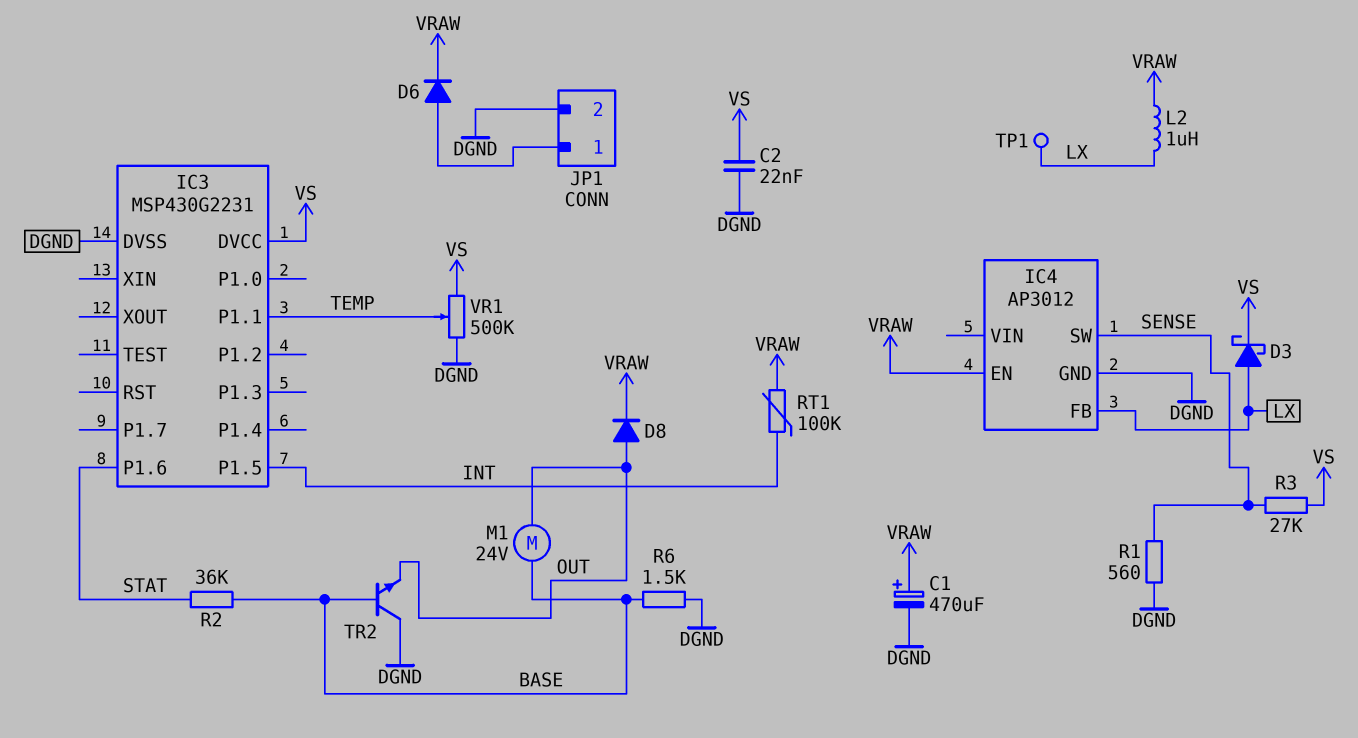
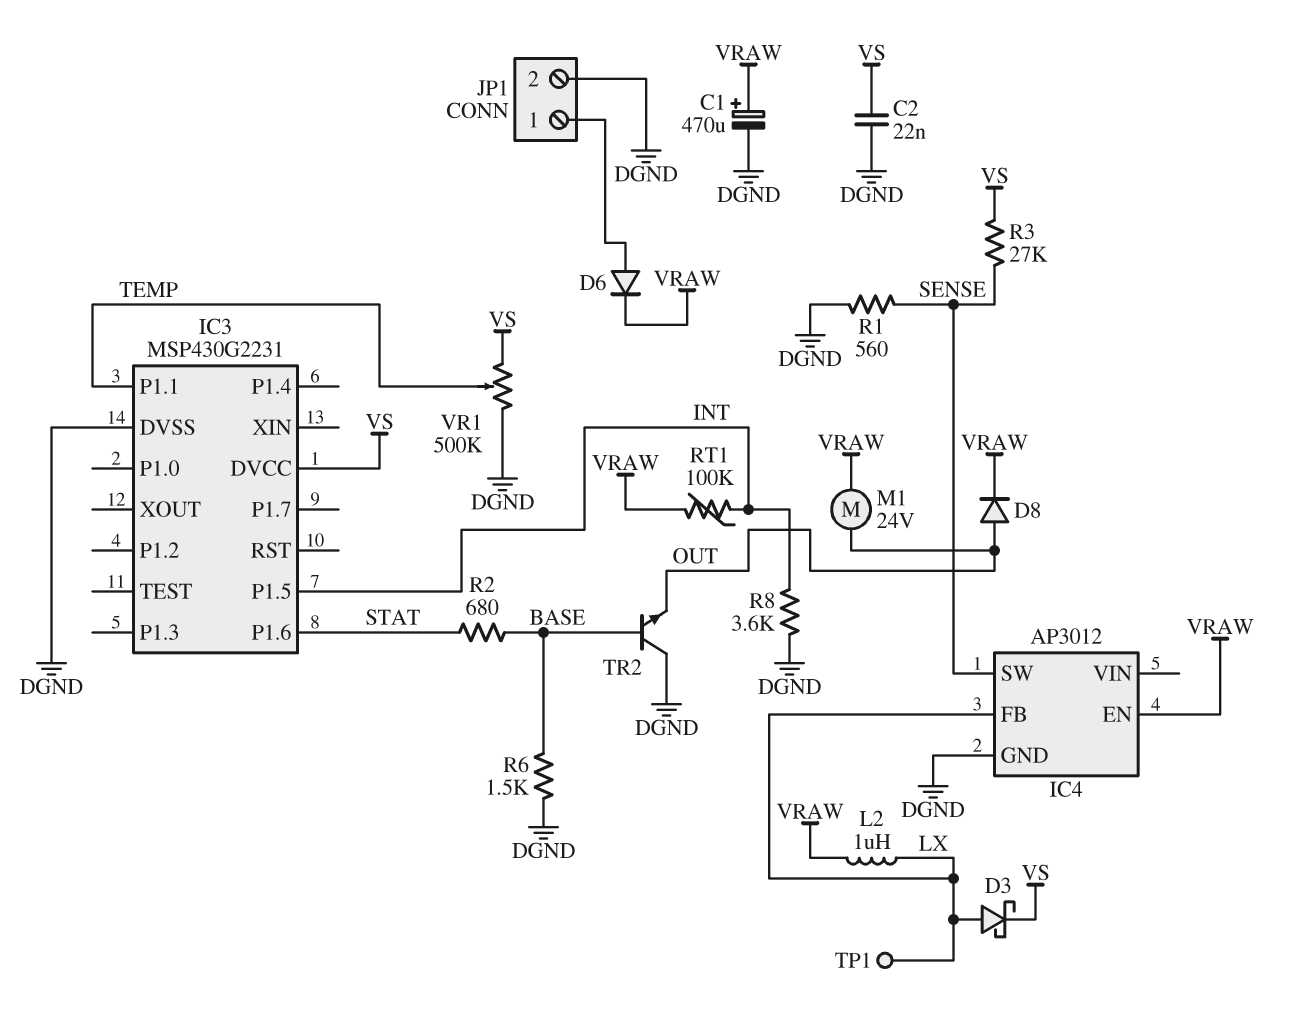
M1: motor 24V (BASE, OUT) -> motor 24V (OUT, VRAW)
R2: 36k (BASE, STAT) -> 680 (BASE, STAT)
R8: none -> 3.6k (DGND, INT)

